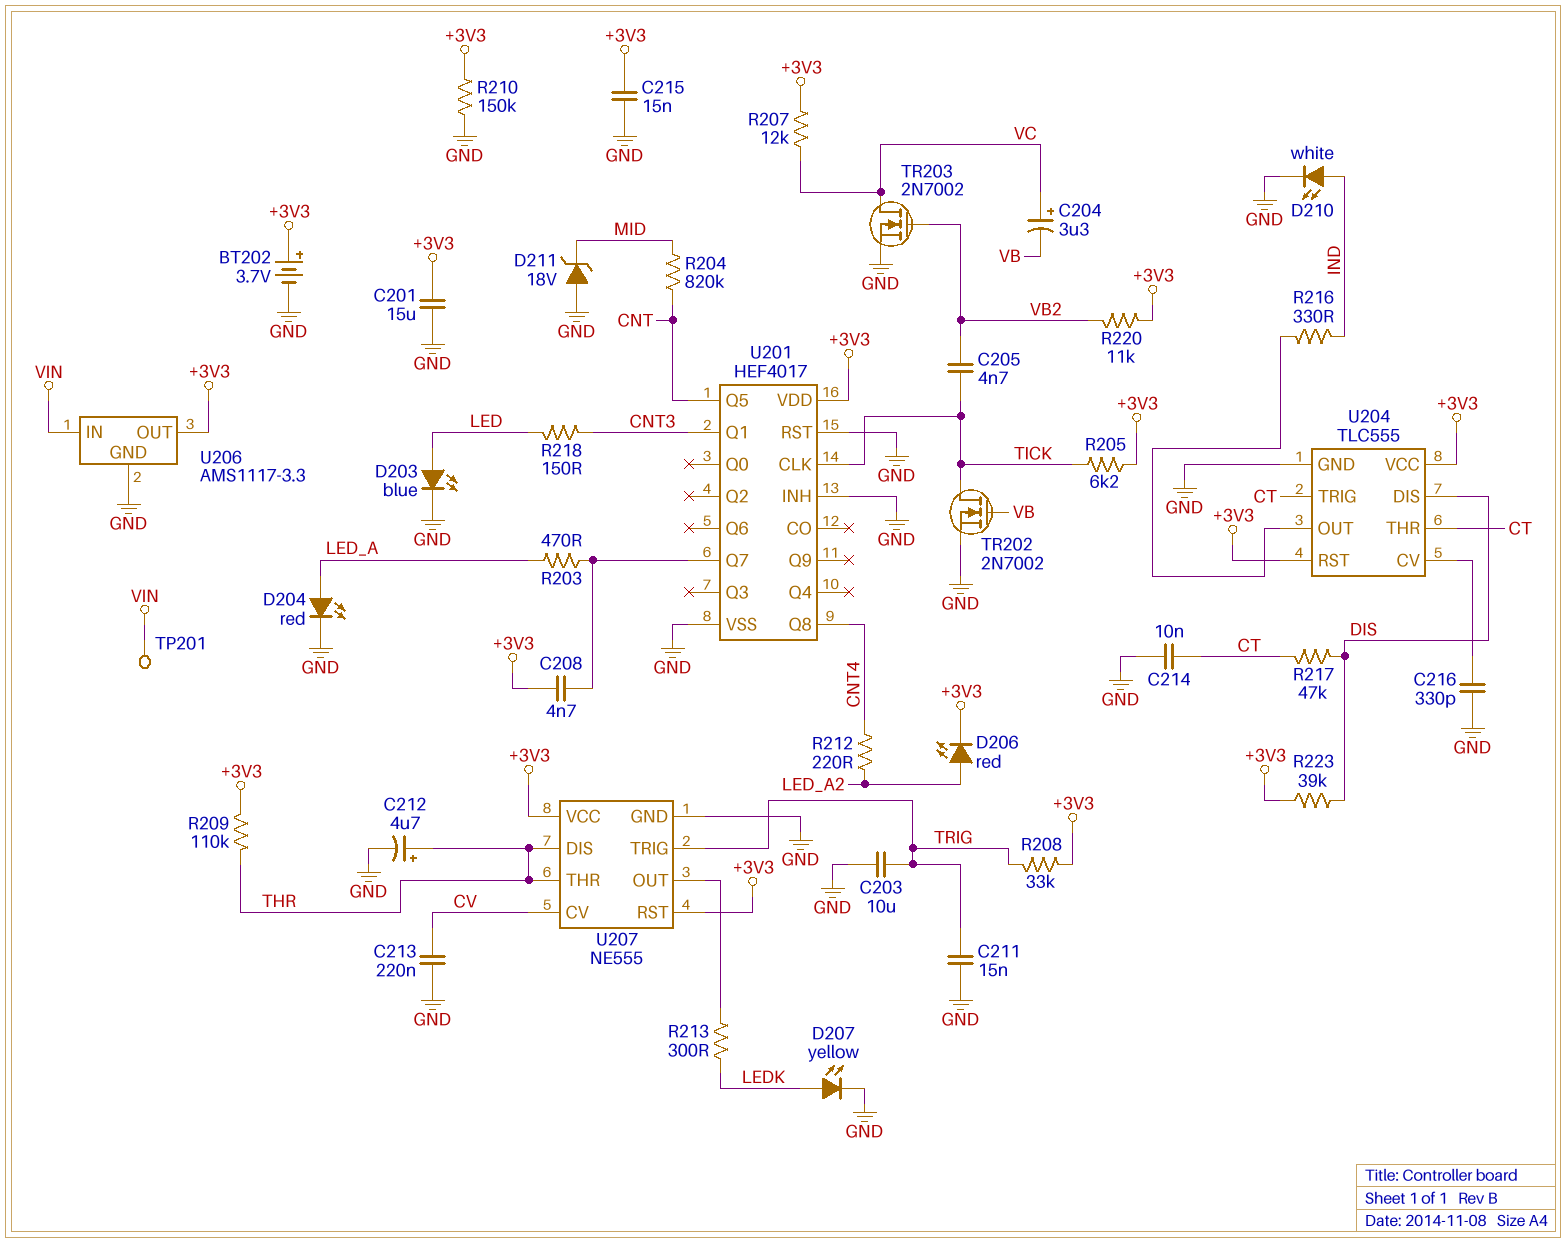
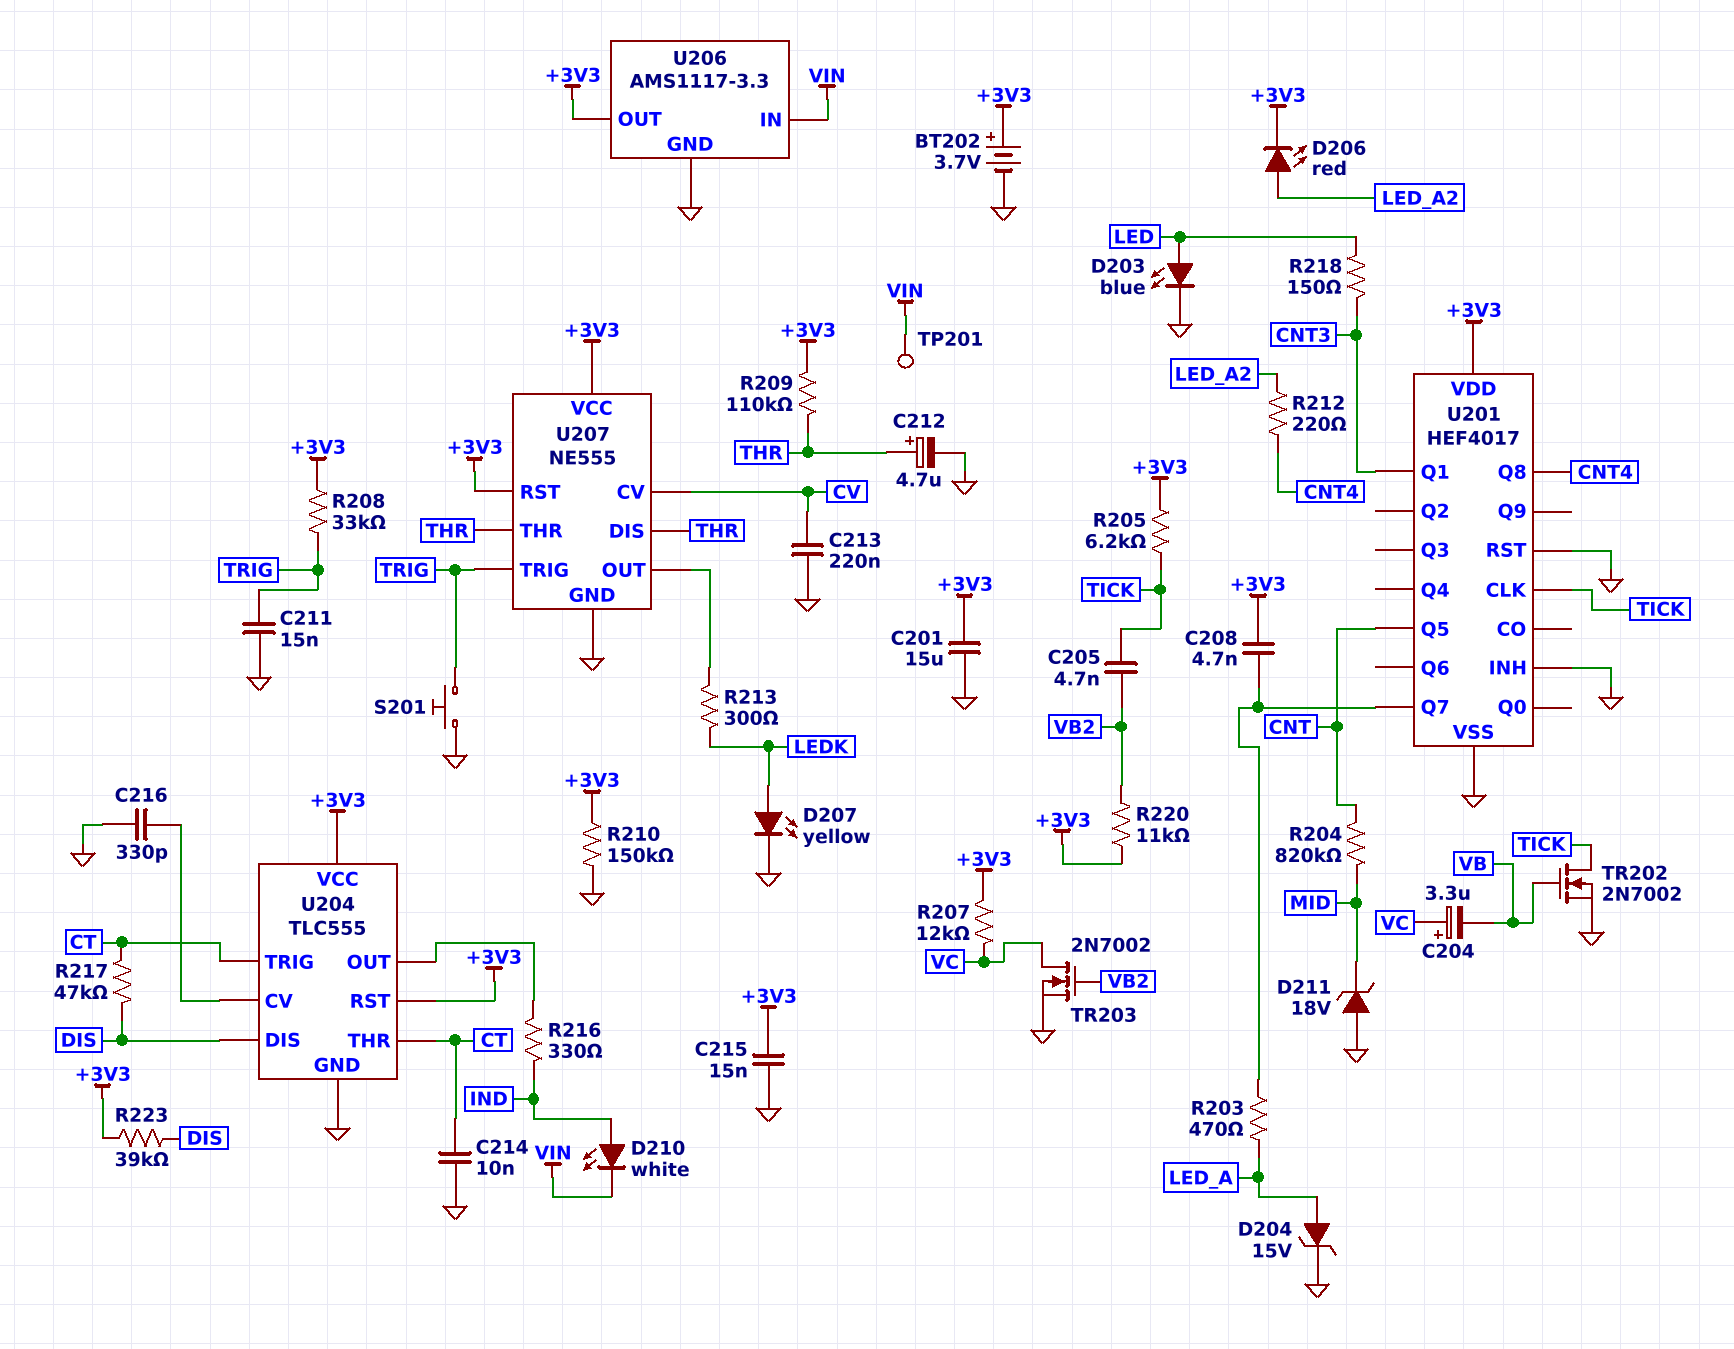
C203: 10uF (GND, TRIG) -> none
D204: LED red (A LED_A, K GND) -> zener 15V (A LED_A, K GND)
D210: LED white (A IND, K GND) -> LED white (A IND, K VIN)
S201: none -> button (GND, TRIG)

